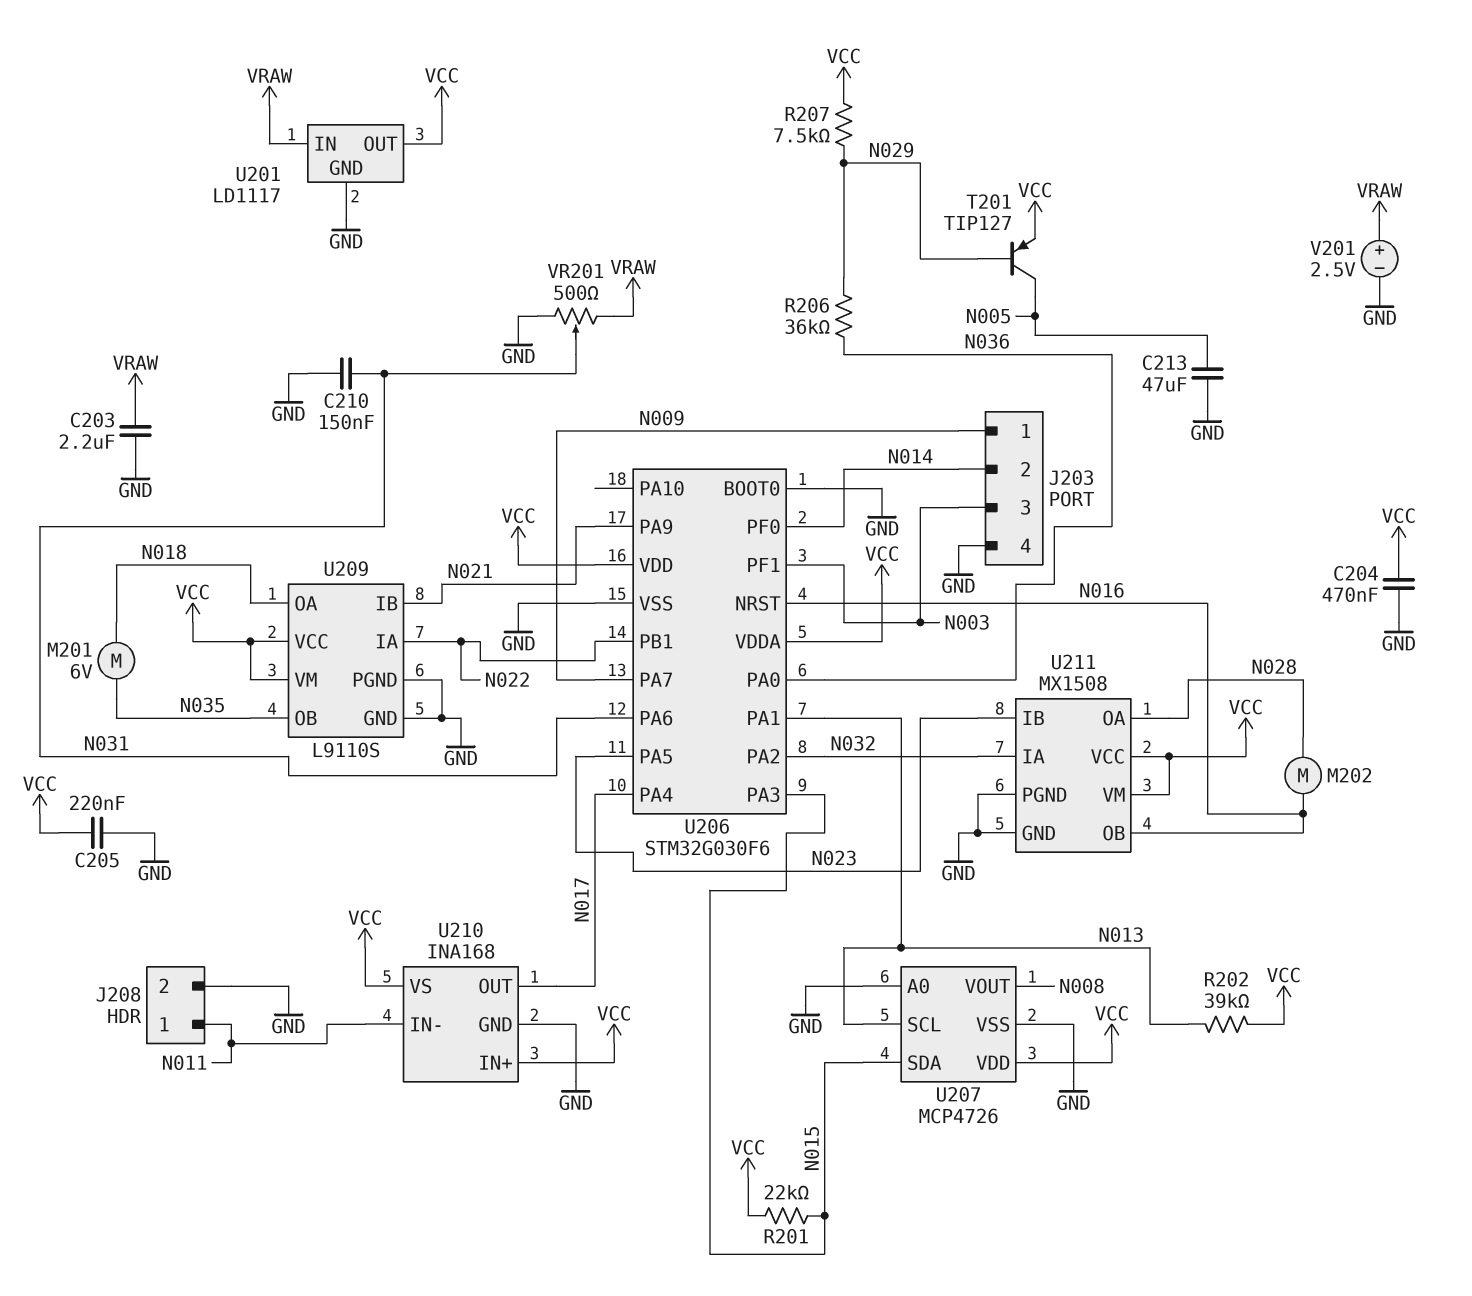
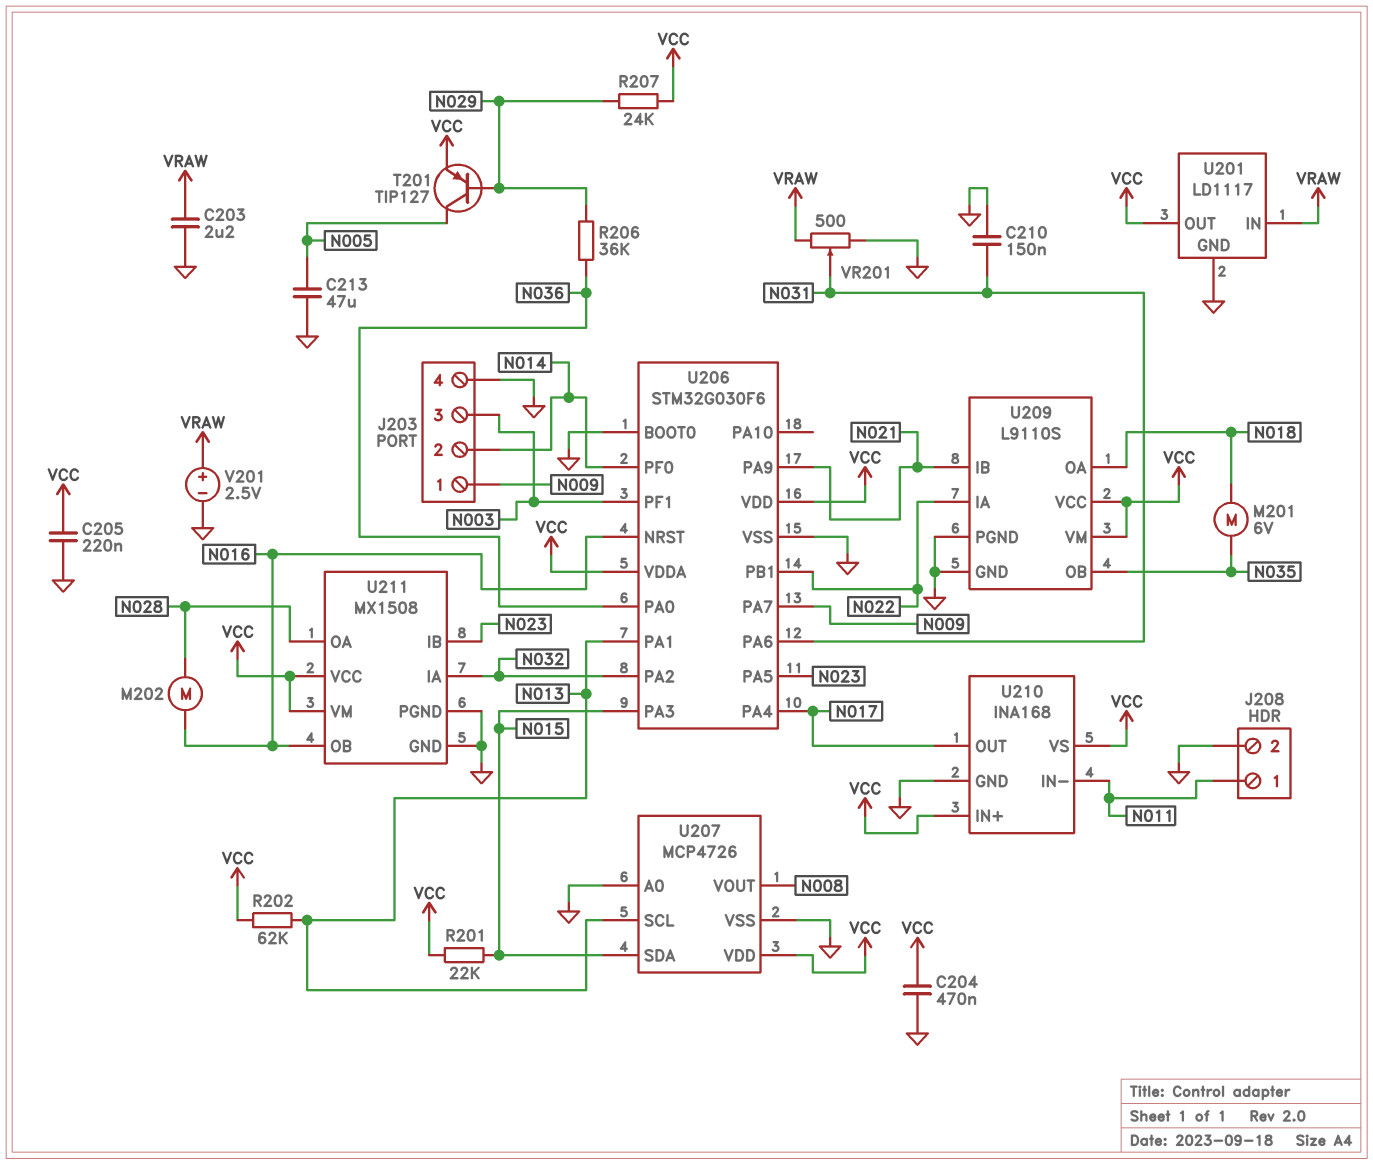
R202: 39k (N013, VCC) -> 62k (N013, VCC)
R207: 7.5k (N029, VCC) -> 24k (N029, VCC)

